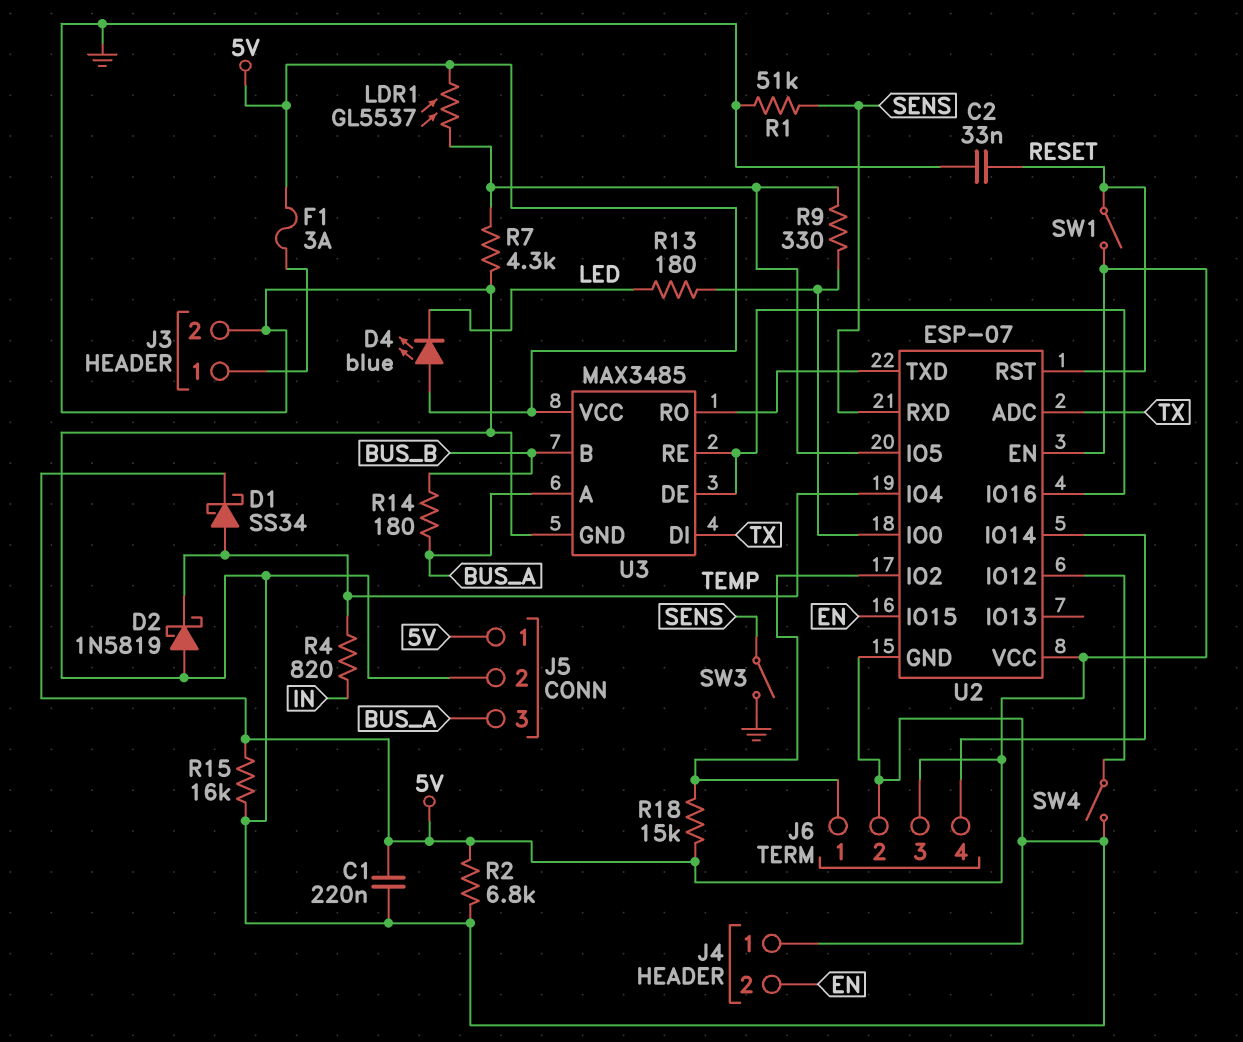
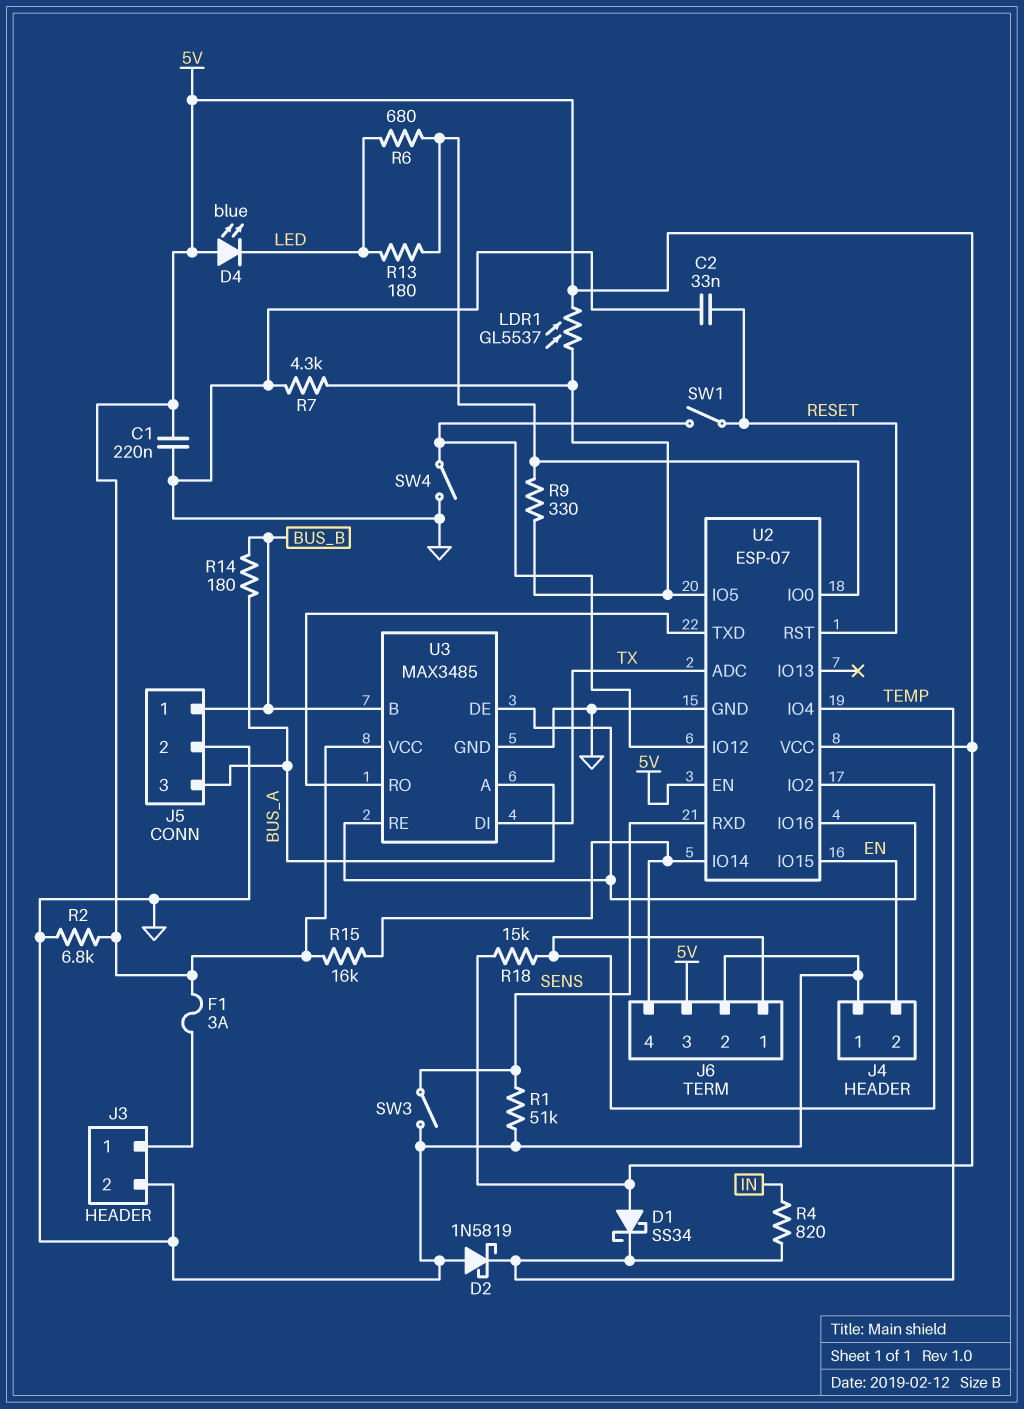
D1: schottky SS34 (A TEMP, K 5V) -> schottky SS34 (A 5V, K TEMP)
J5 pin 1: 5V -> BUS_B
R6: none -> 680 (LED, U2/IO0)
R15: 16k (5V, GND) -> 16k (5V, J6/4)
SW1: switch (5V, RESET) -> switch (RESET, U2/IO12)

